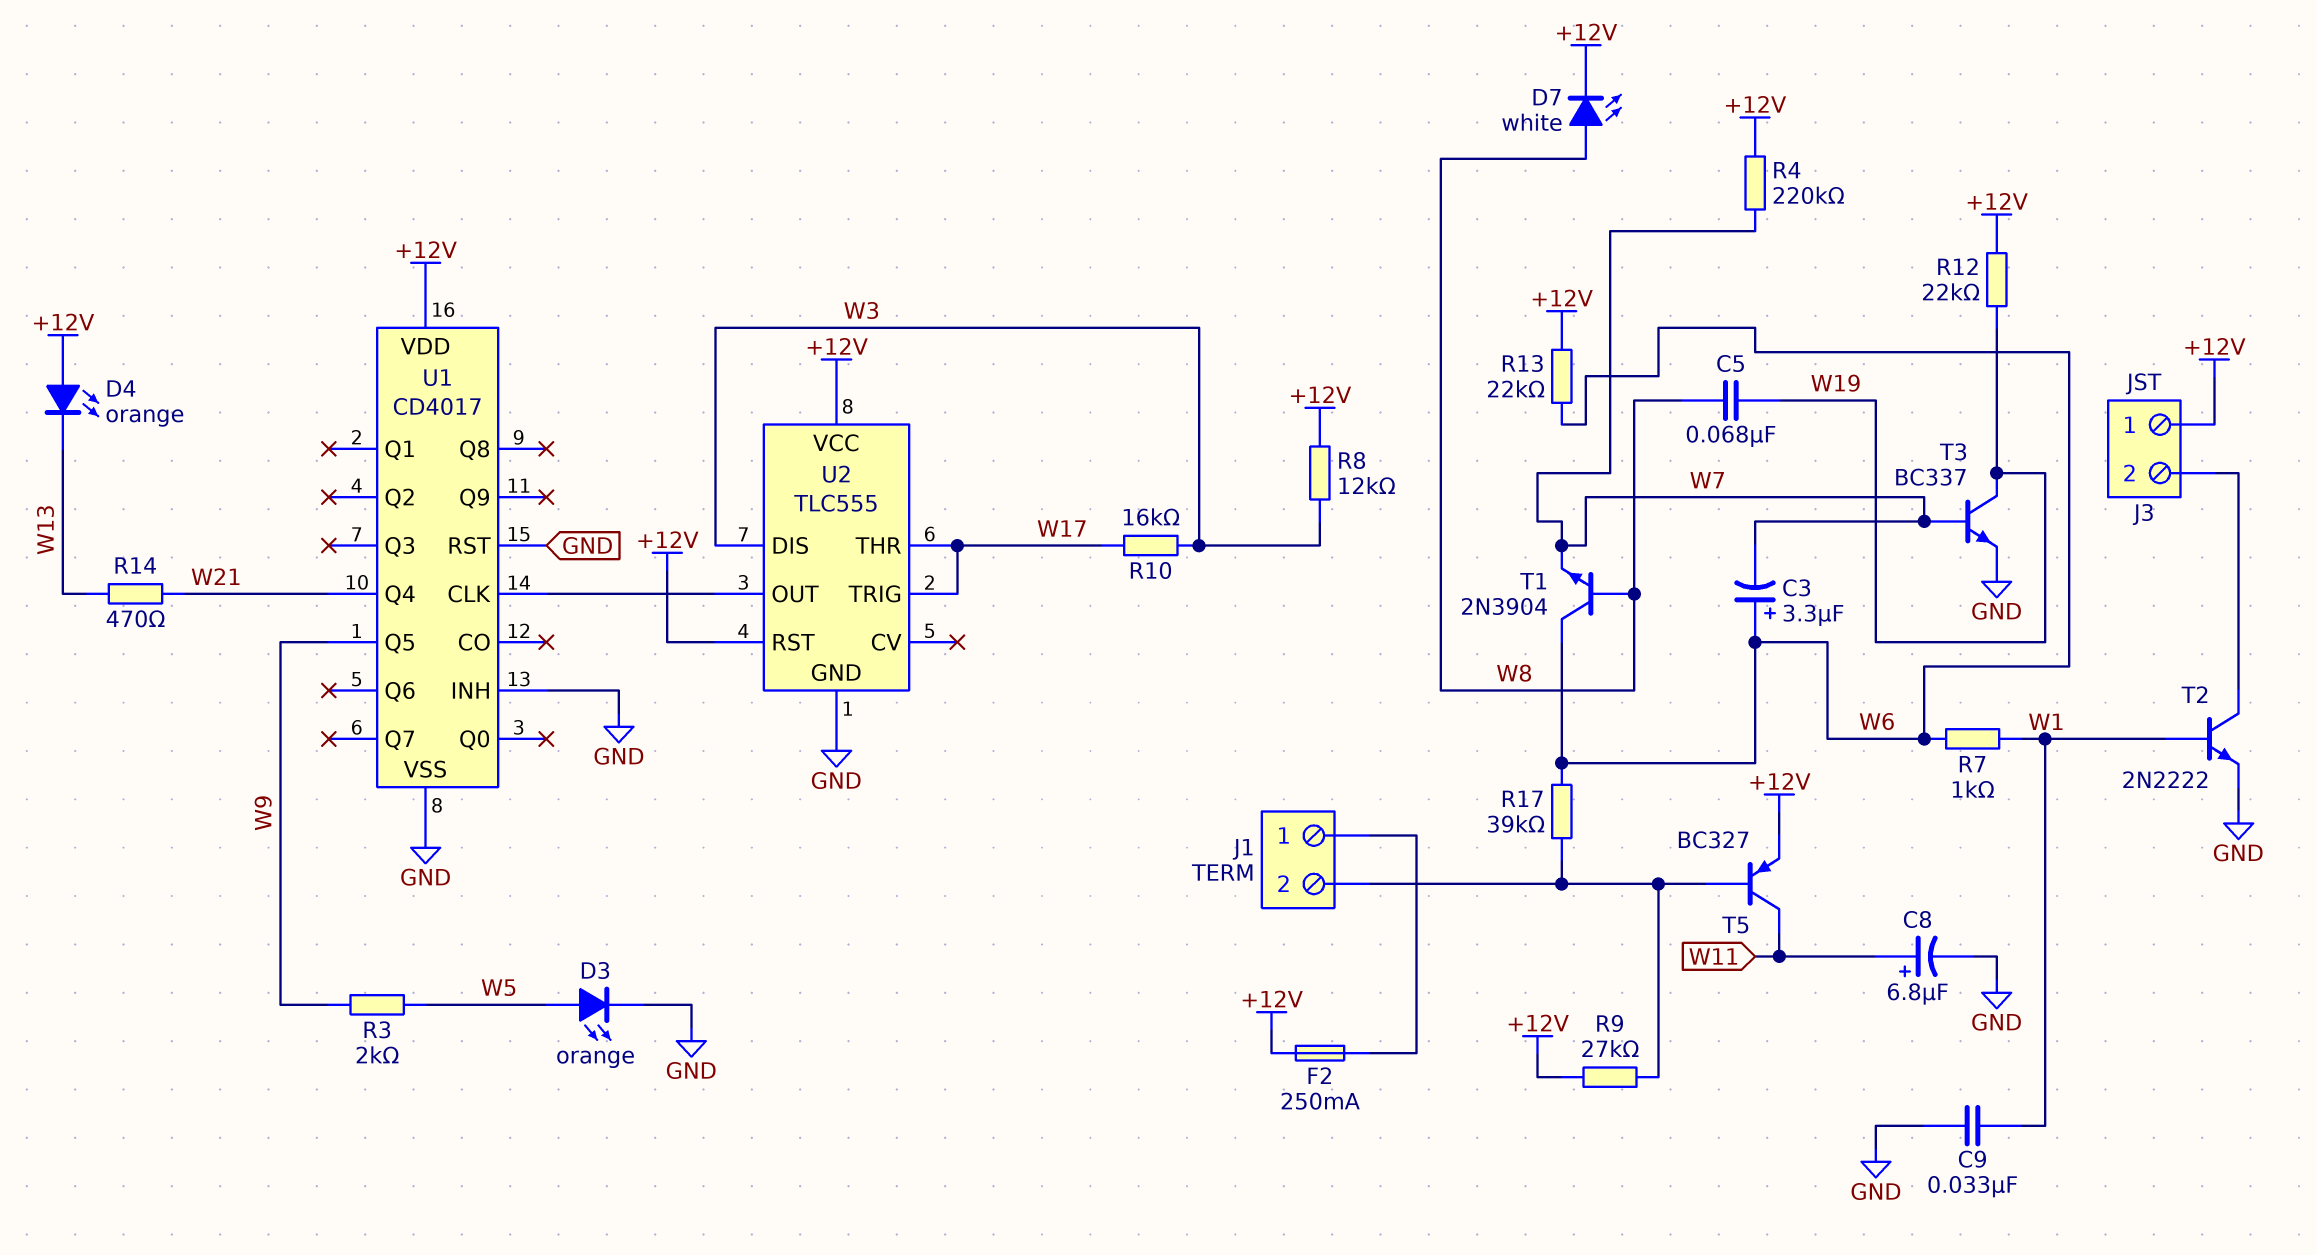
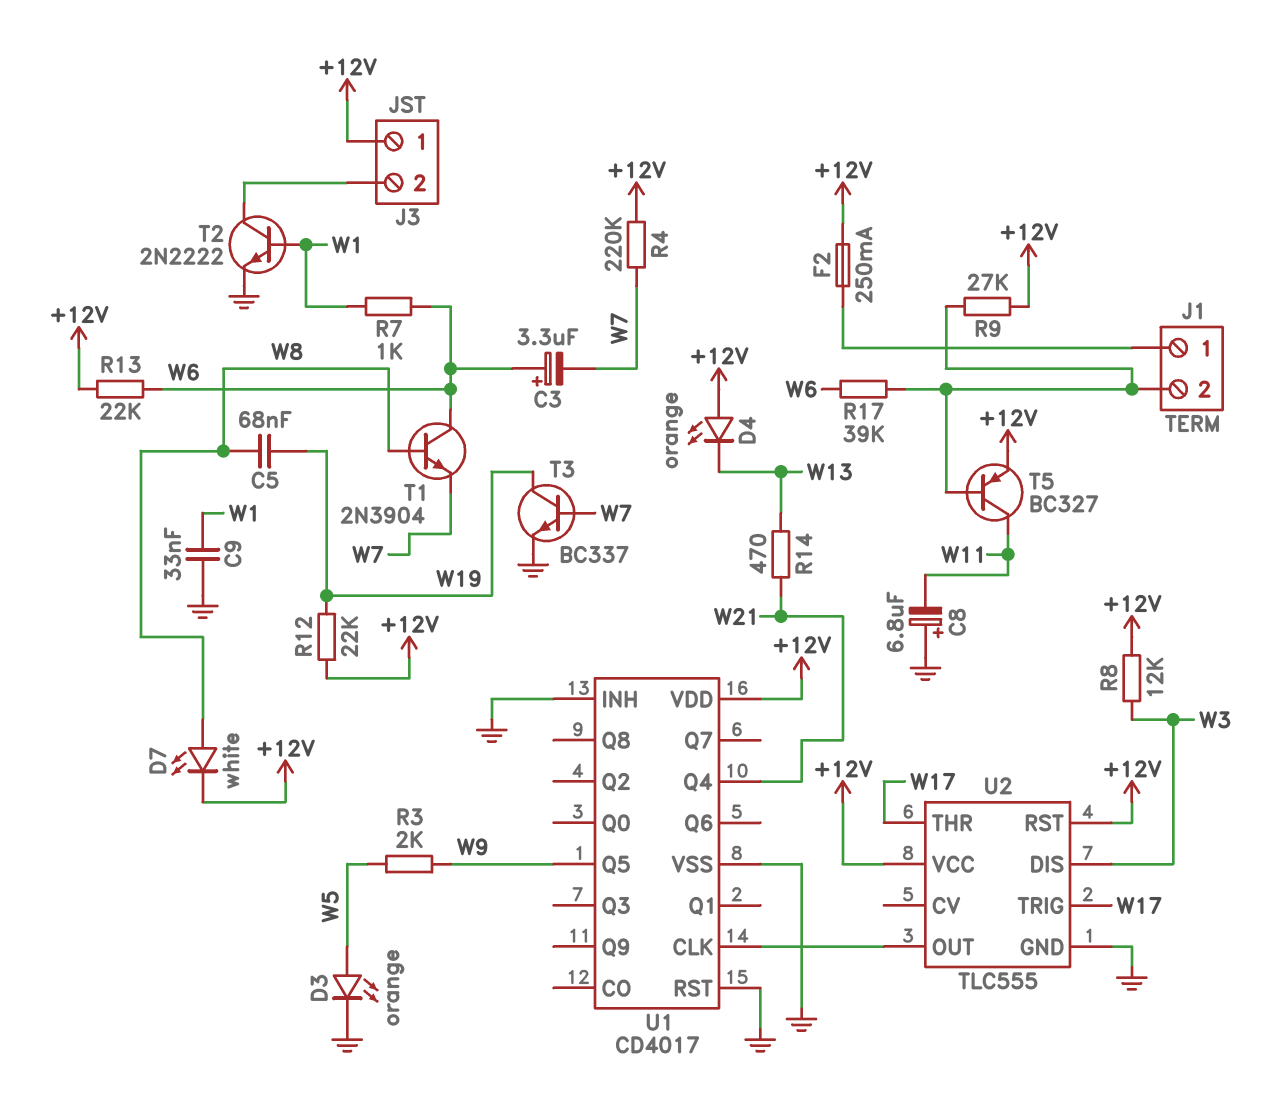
C8: 6.8uF (plus W11, minus GND) -> 6.8uF (plus GND, minus W11)
R10: 16k (W3, W17) -> none

